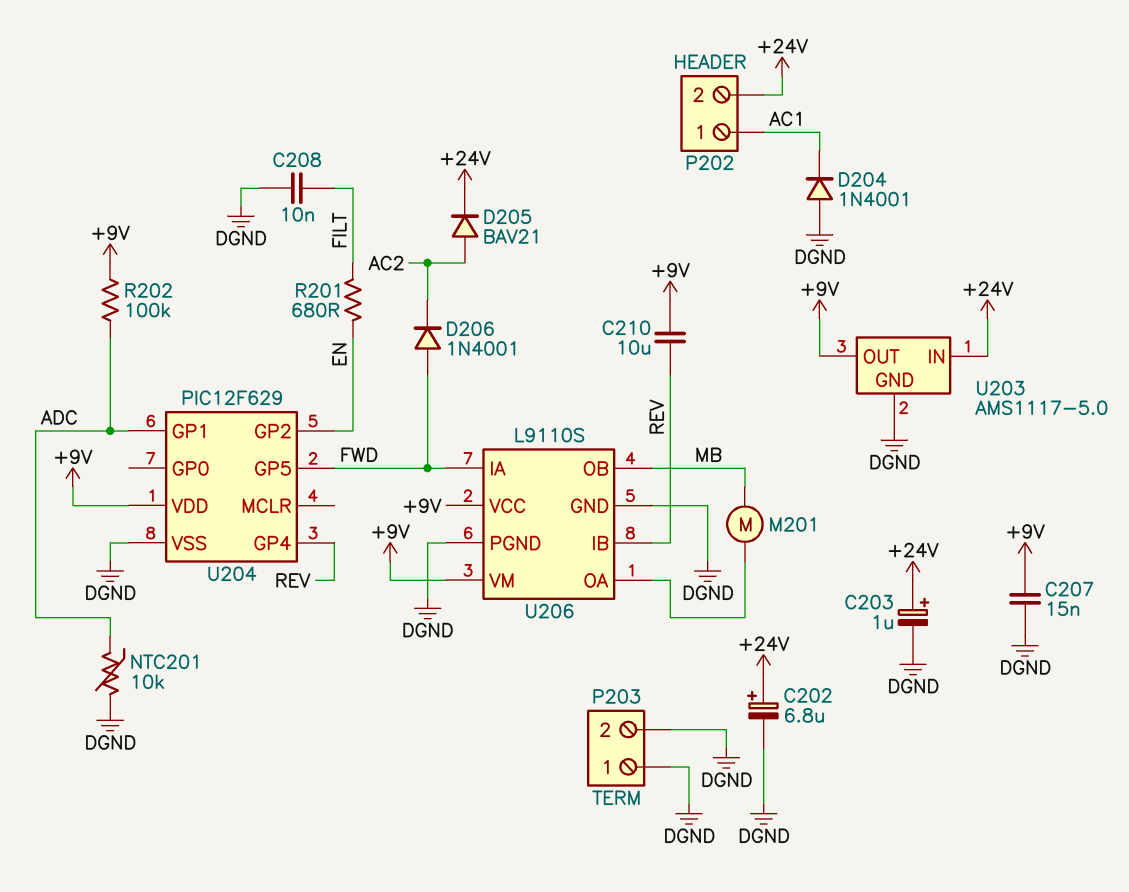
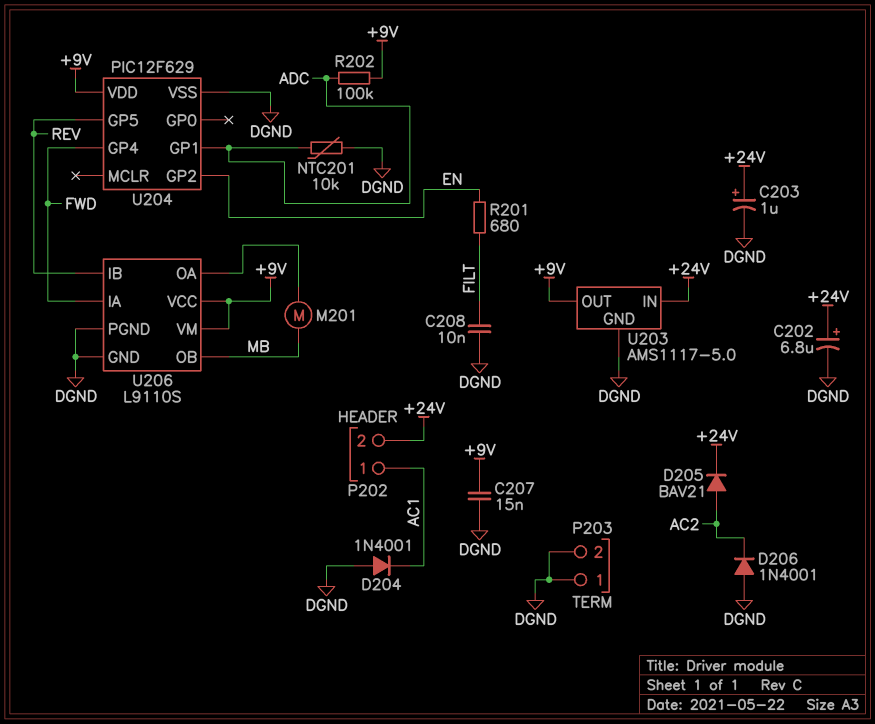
C210: 10uF (+9V, REV) -> none
D206: diode 1N4001 (A FWD, K AC2) -> diode 1N4001 (A DGND, K AC2)
U204 pin GP4: REV -> FWD
U204 pin GP5: FWD -> REV

